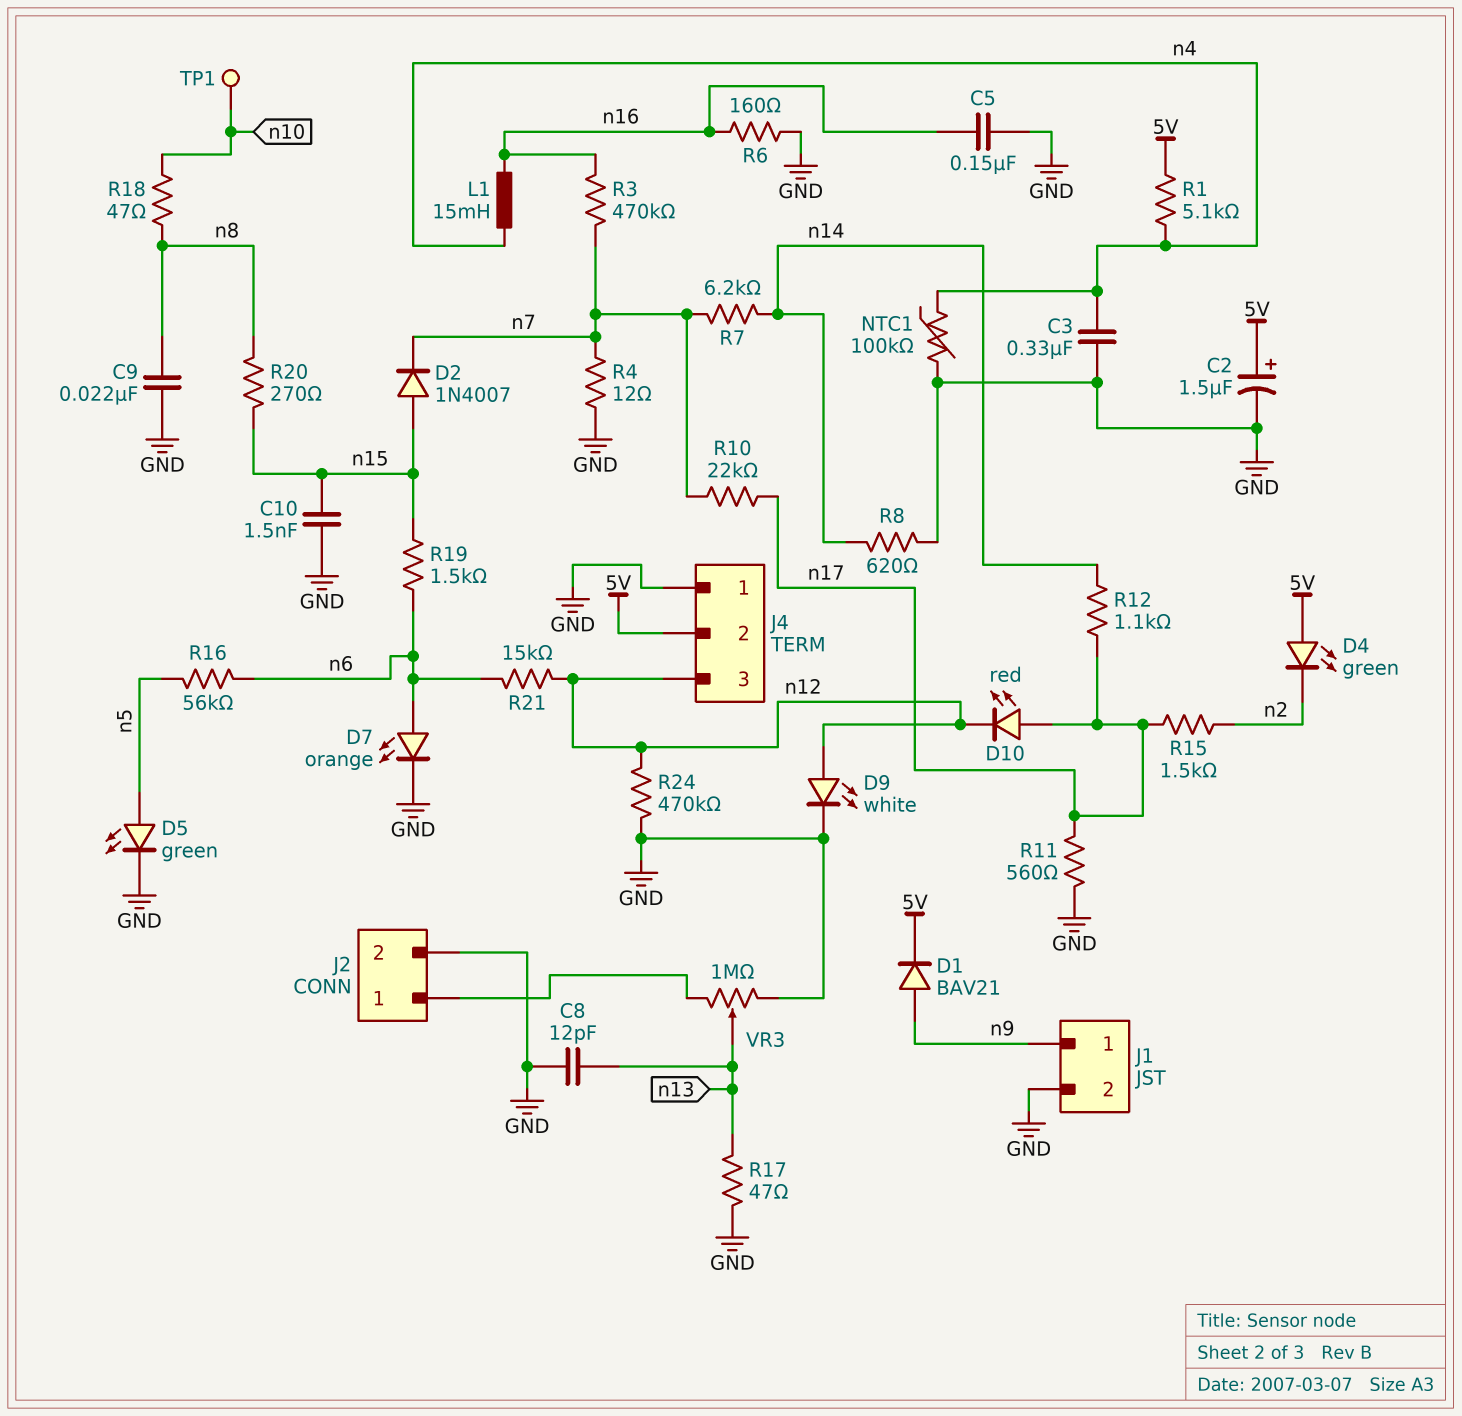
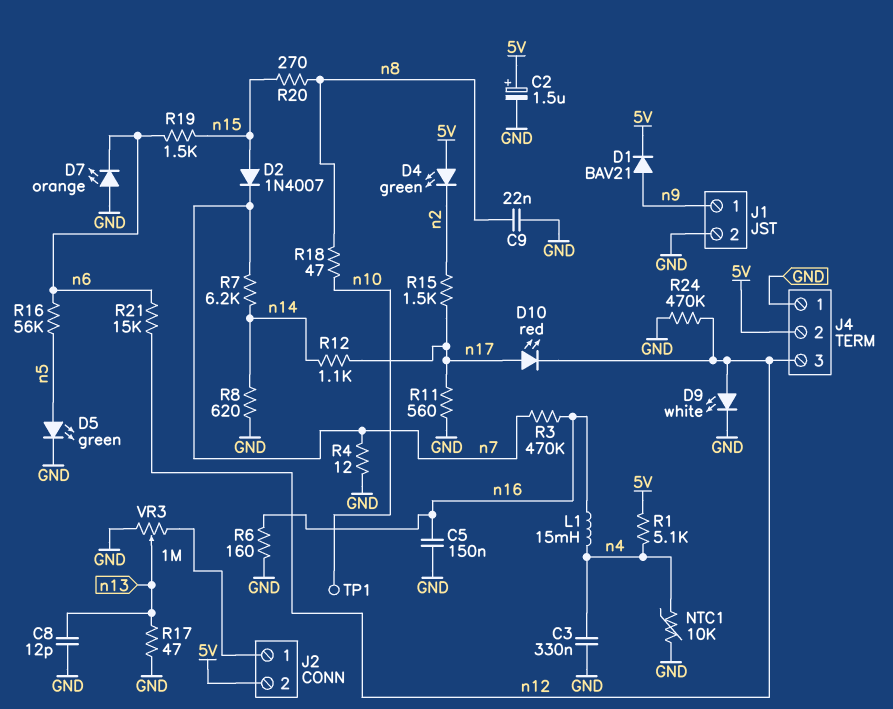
C10: 1.5nF (GND, n15) -> none
D7: LED orange (A n6, K GND) -> LED orange (A GND, K n6)
J2 pin 2: GND -> 5V
NTC1: 100k (GND, n4) -> 10k (GND, n4)
R10: 22k (n7, n17) -> none

